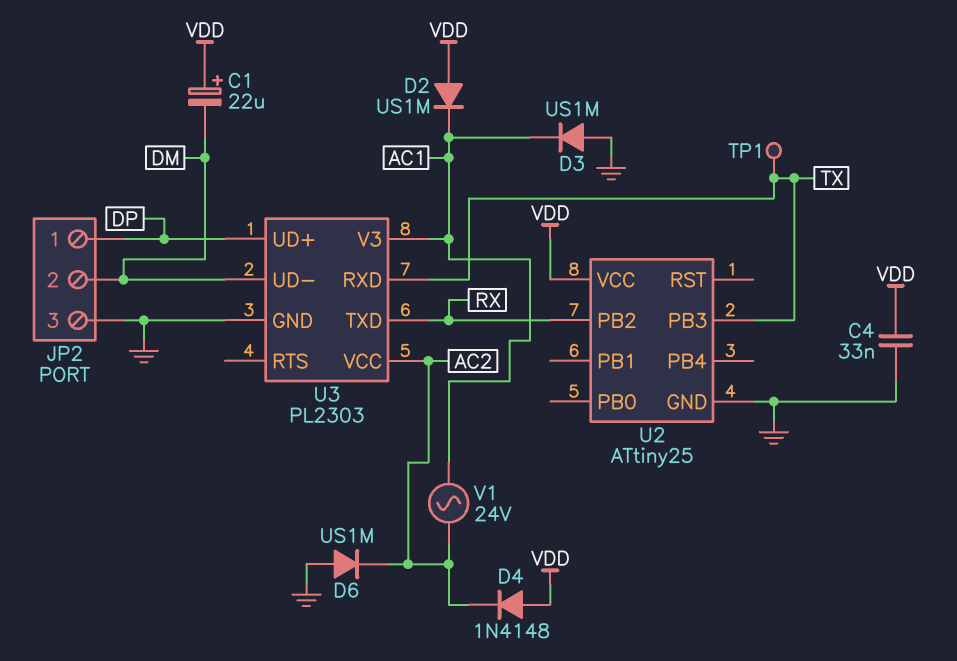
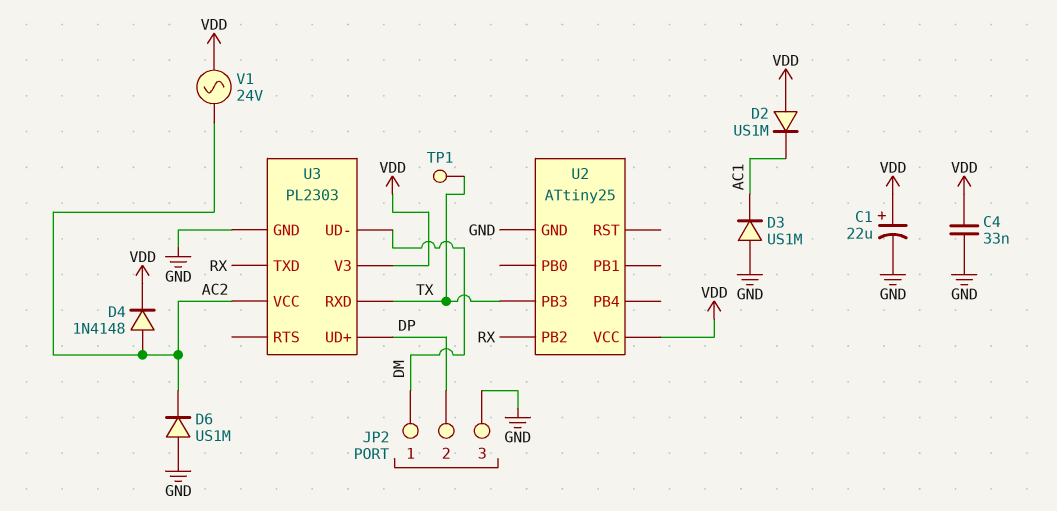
C1: 22uF (plus VDD, minus DM) -> 22uF (plus VDD, minus GND)
D4: diode 1N4148 (A VDD, K AC2) -> diode 1N4148 (A AC2, K VDD)
JP2 pin 1: DP -> DM
JP2 pin 2: DM -> DP
U3 pin V3: AC1 -> VDD
V1: AC 24V (AC1, AC2) -> AC 24V (AC2, VDD)

